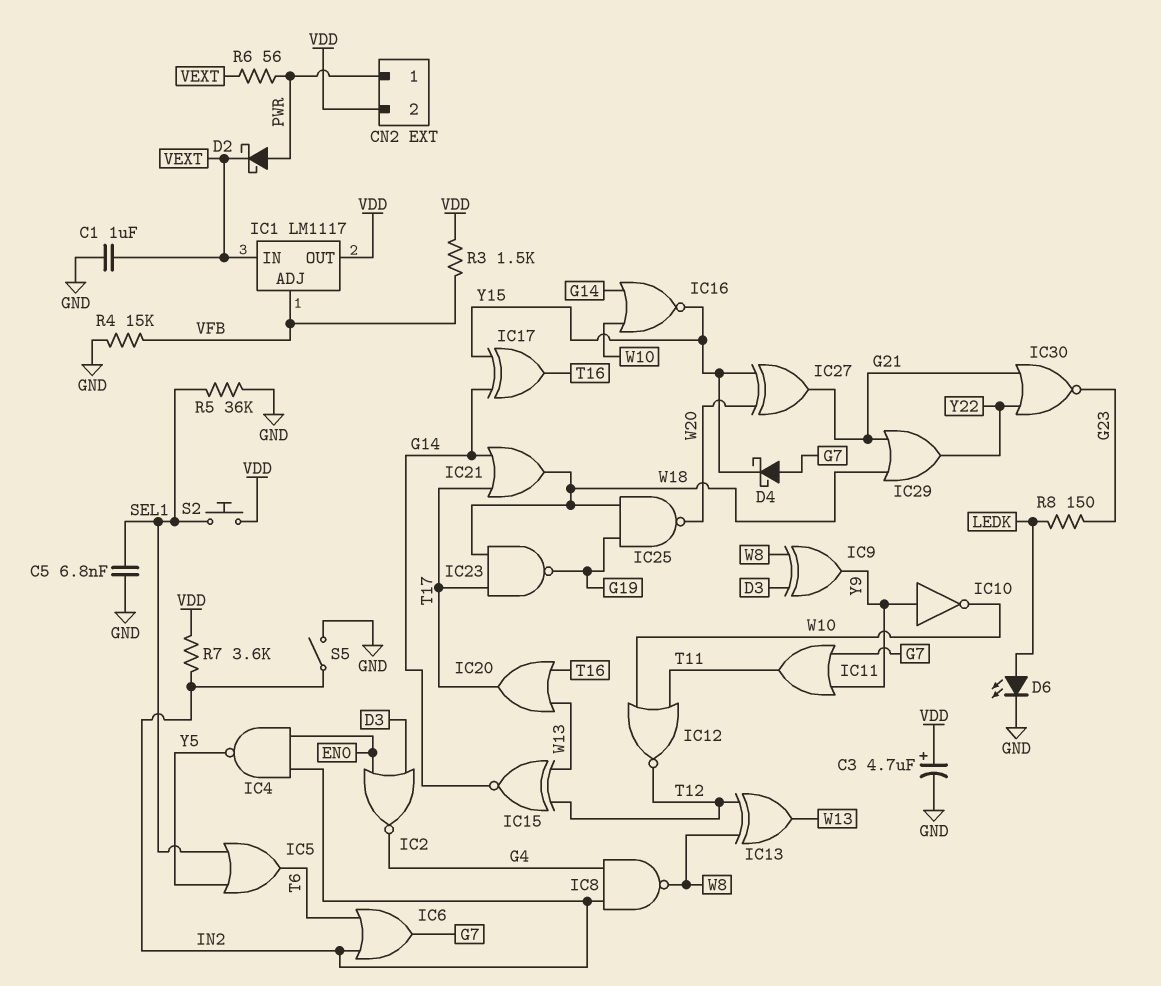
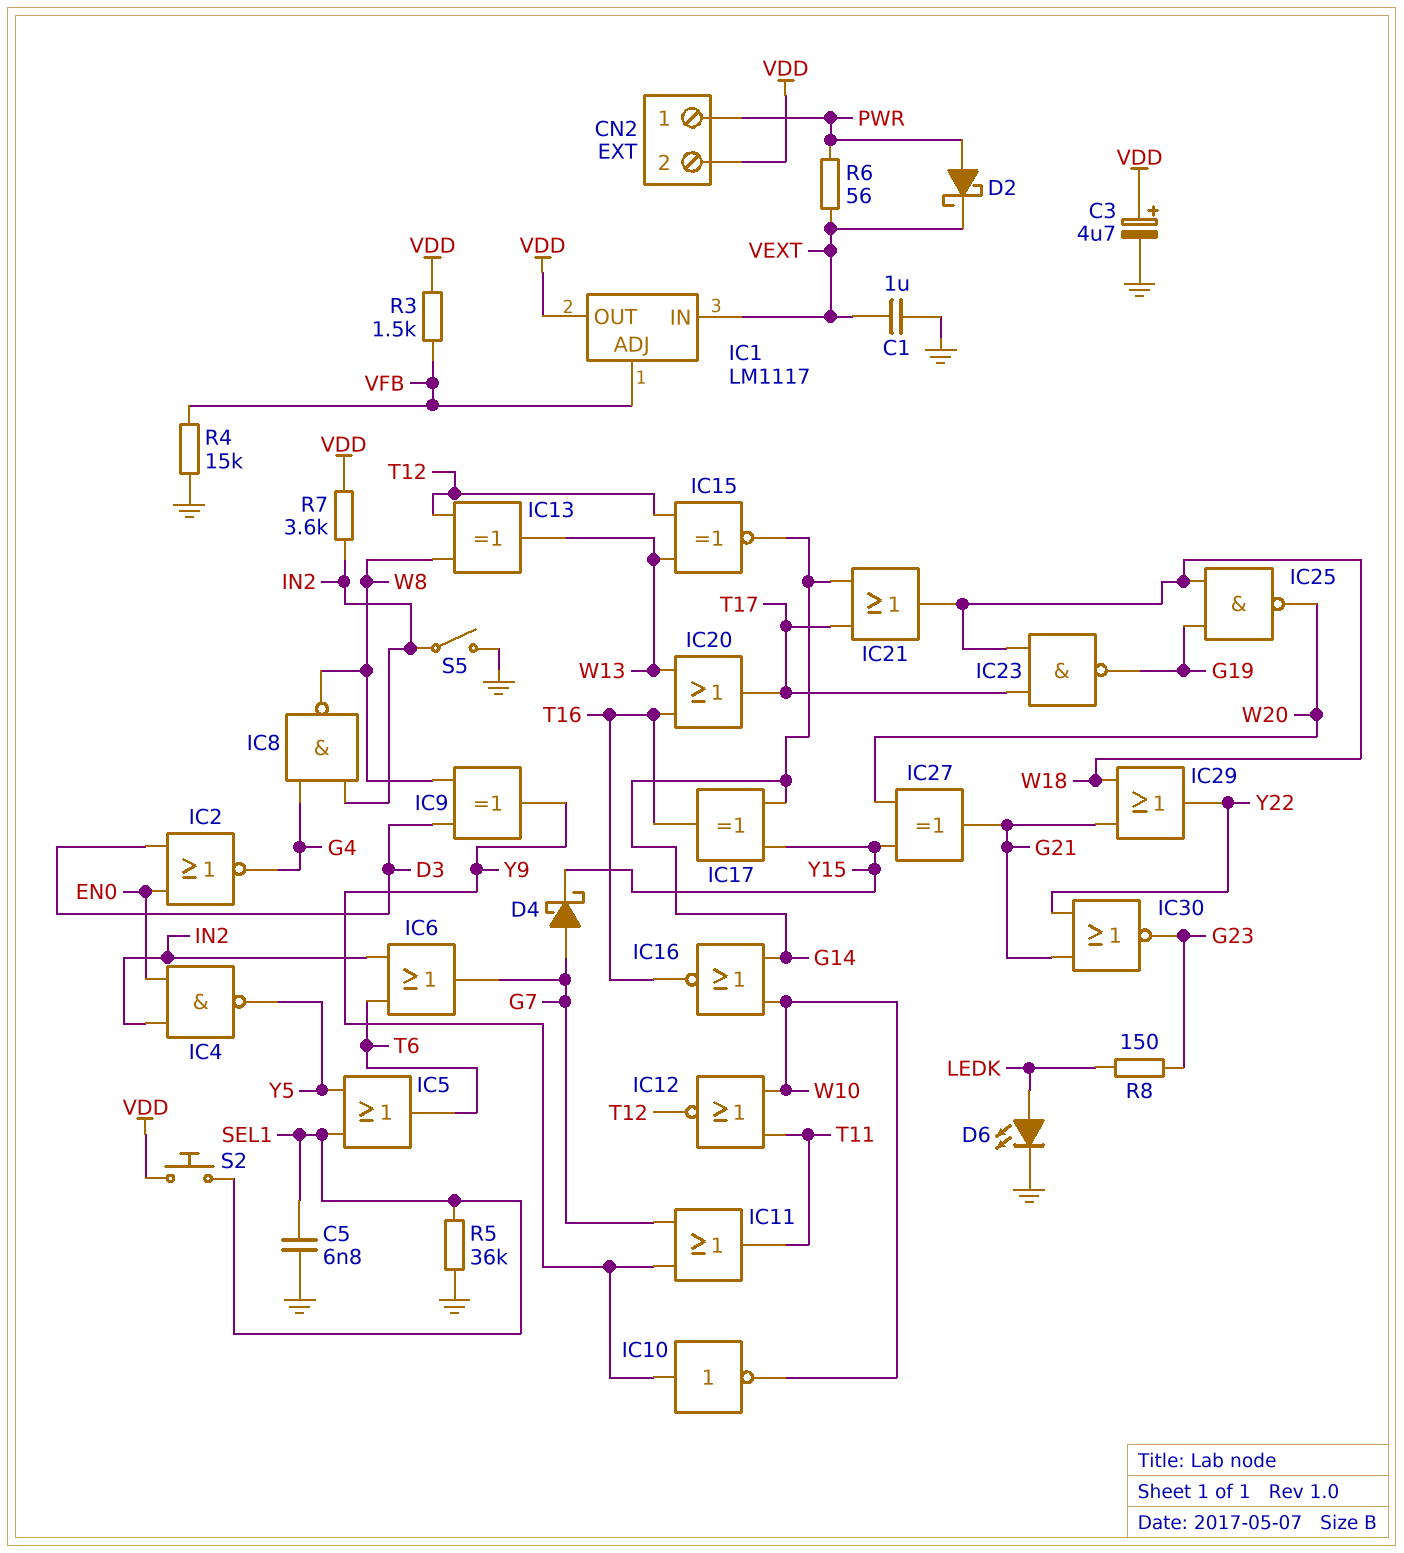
IC16: NOR (in G14, in W10, out Y15) -> NOR (in G14, in W10, out T16)

